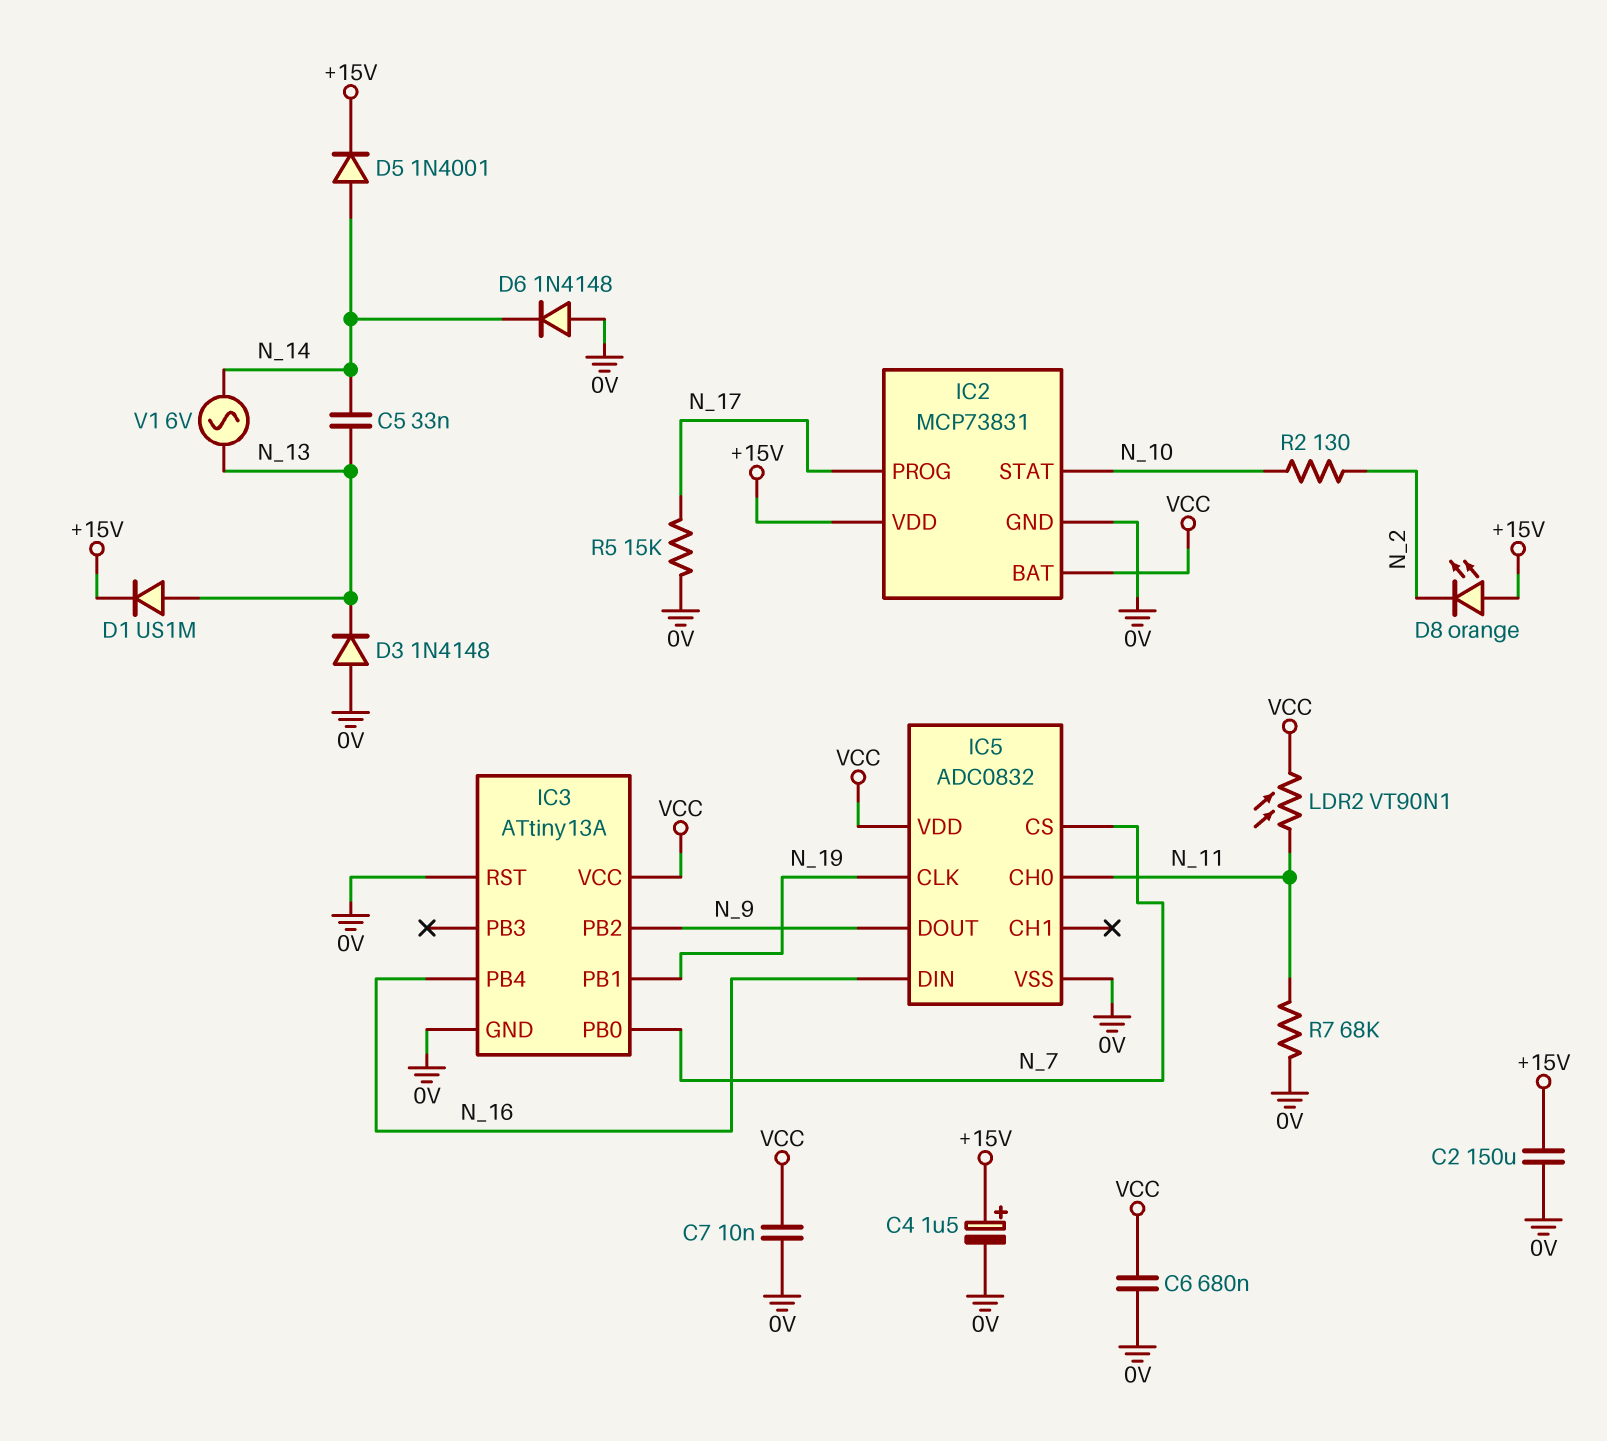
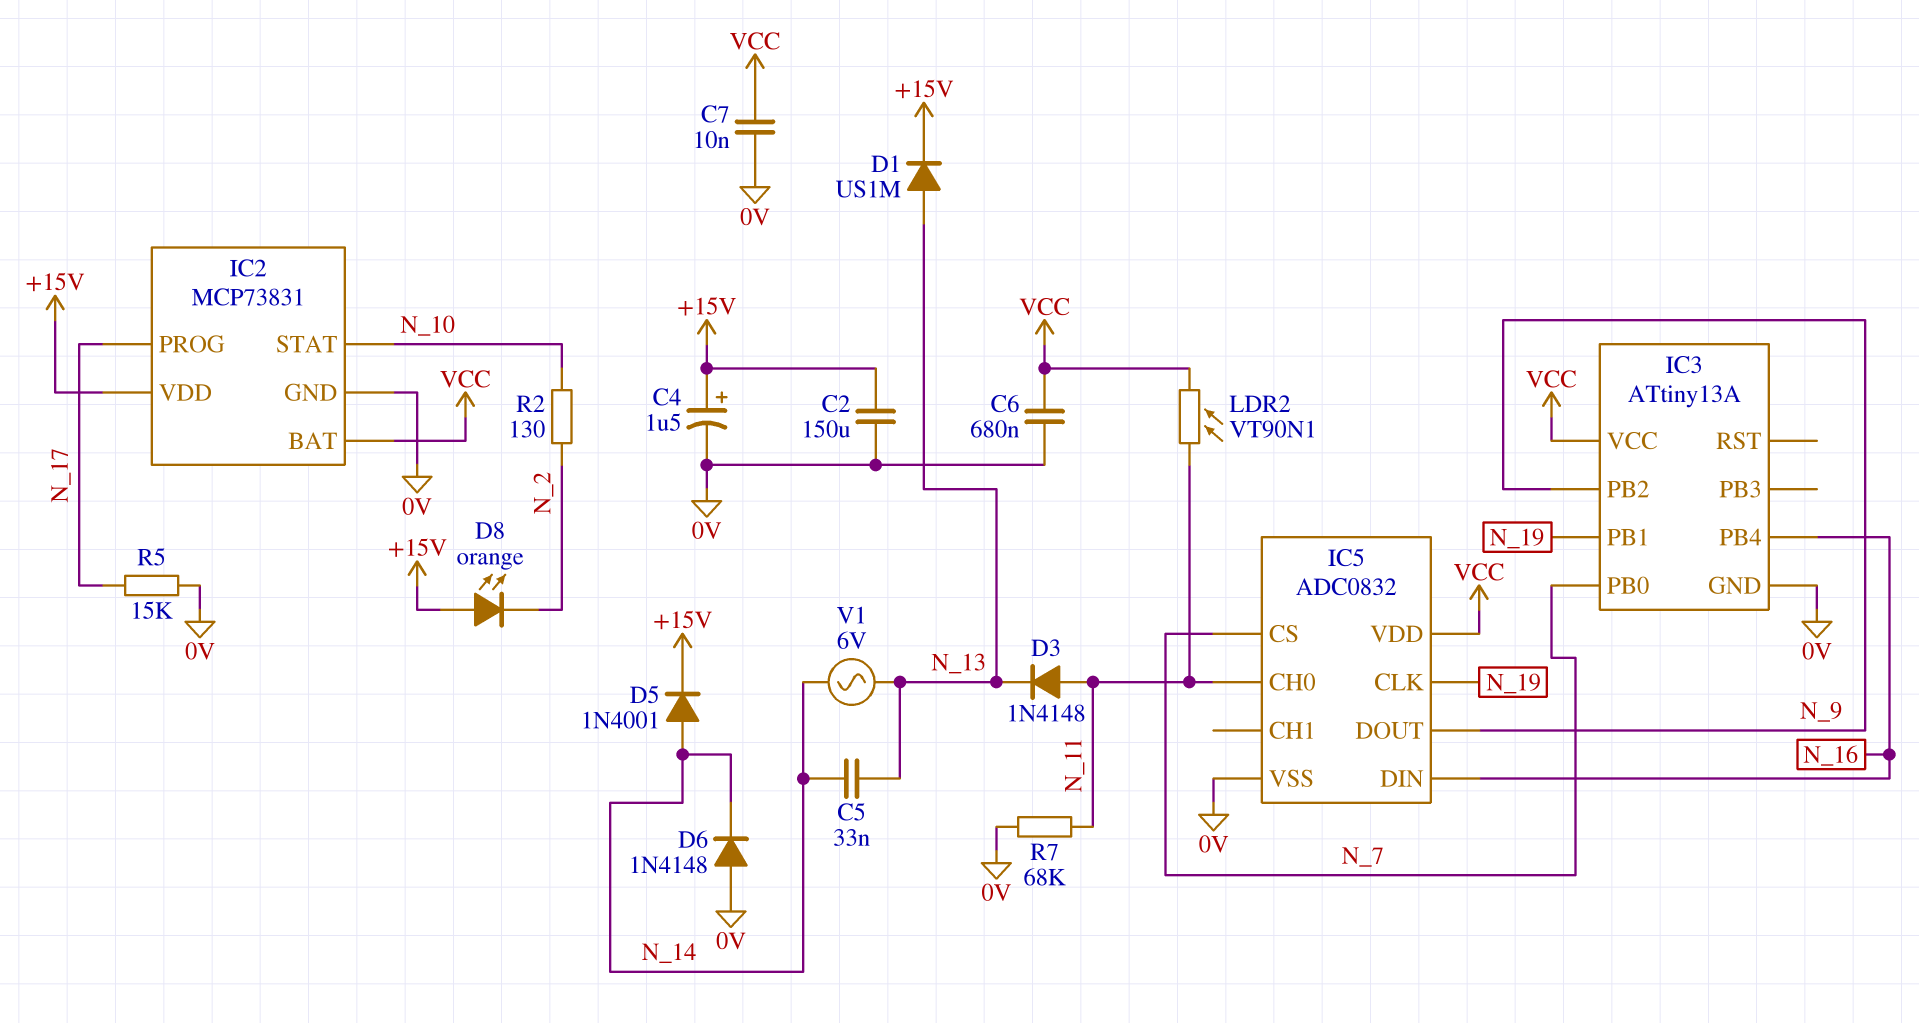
D3: diode 1N4148 (A 0V, K N_13) -> diode 1N4148 (A N_11, K N_13)
IC3 pin RST: 0V -> none

